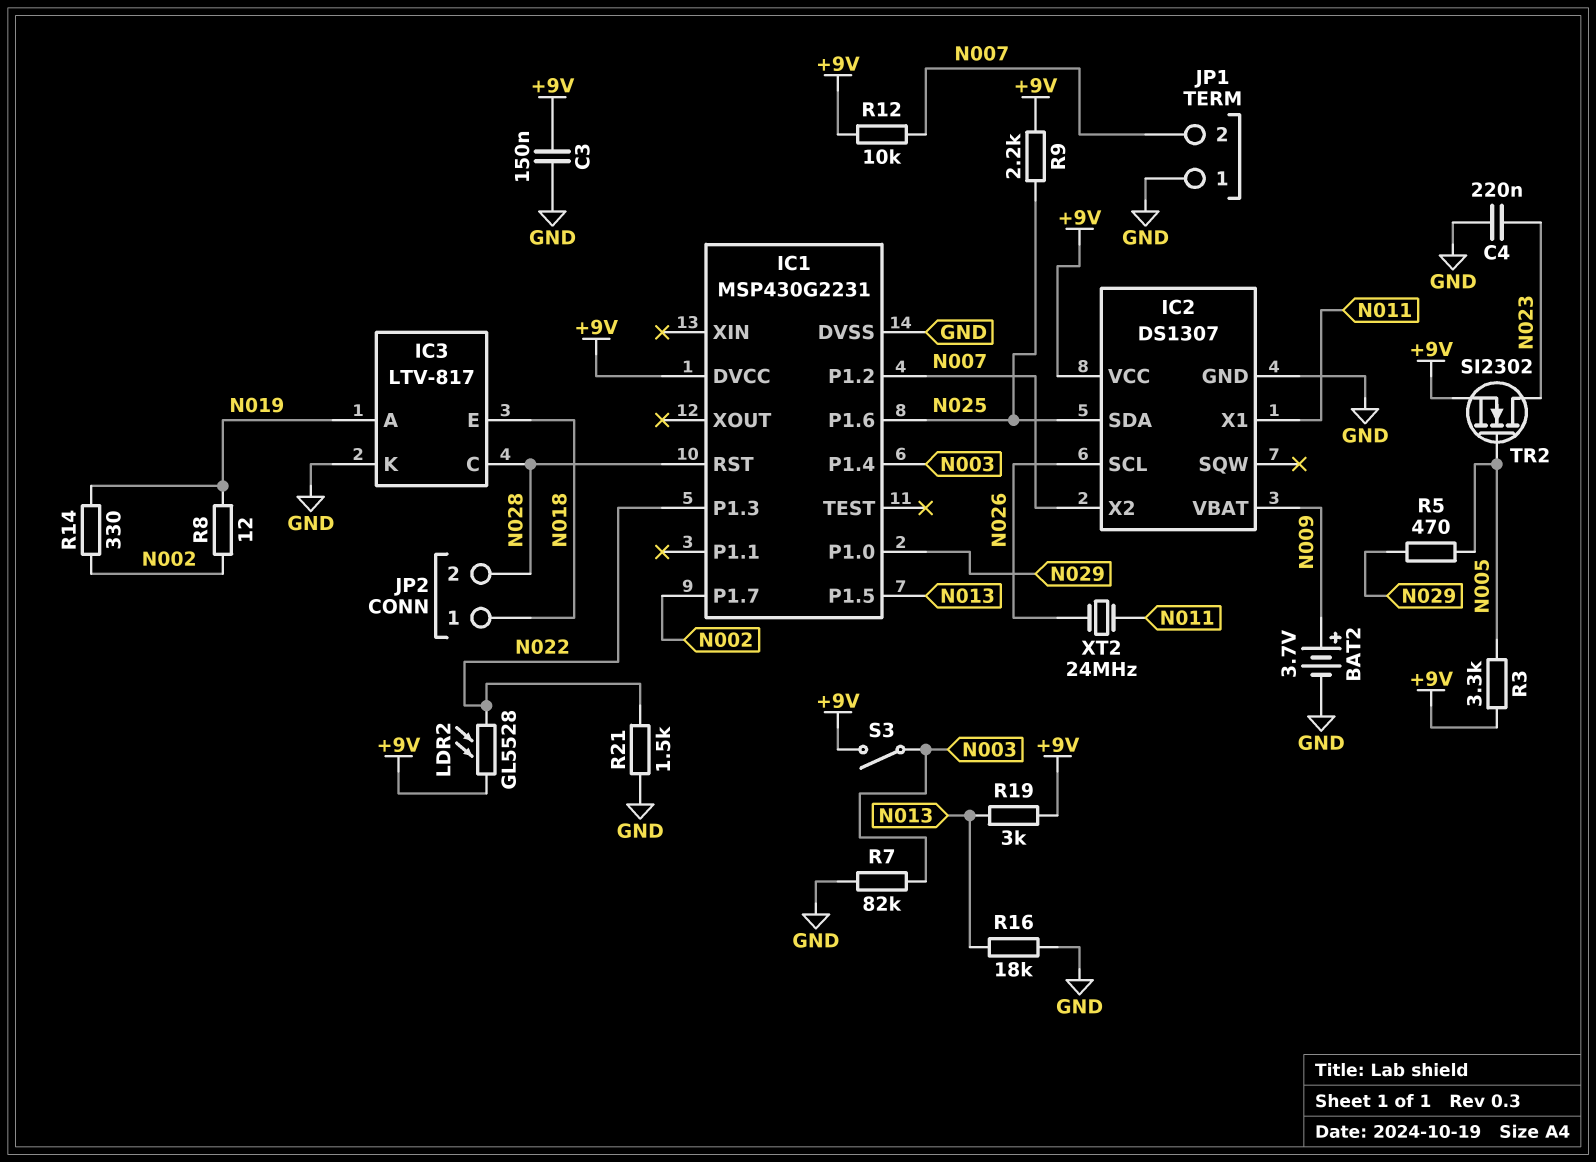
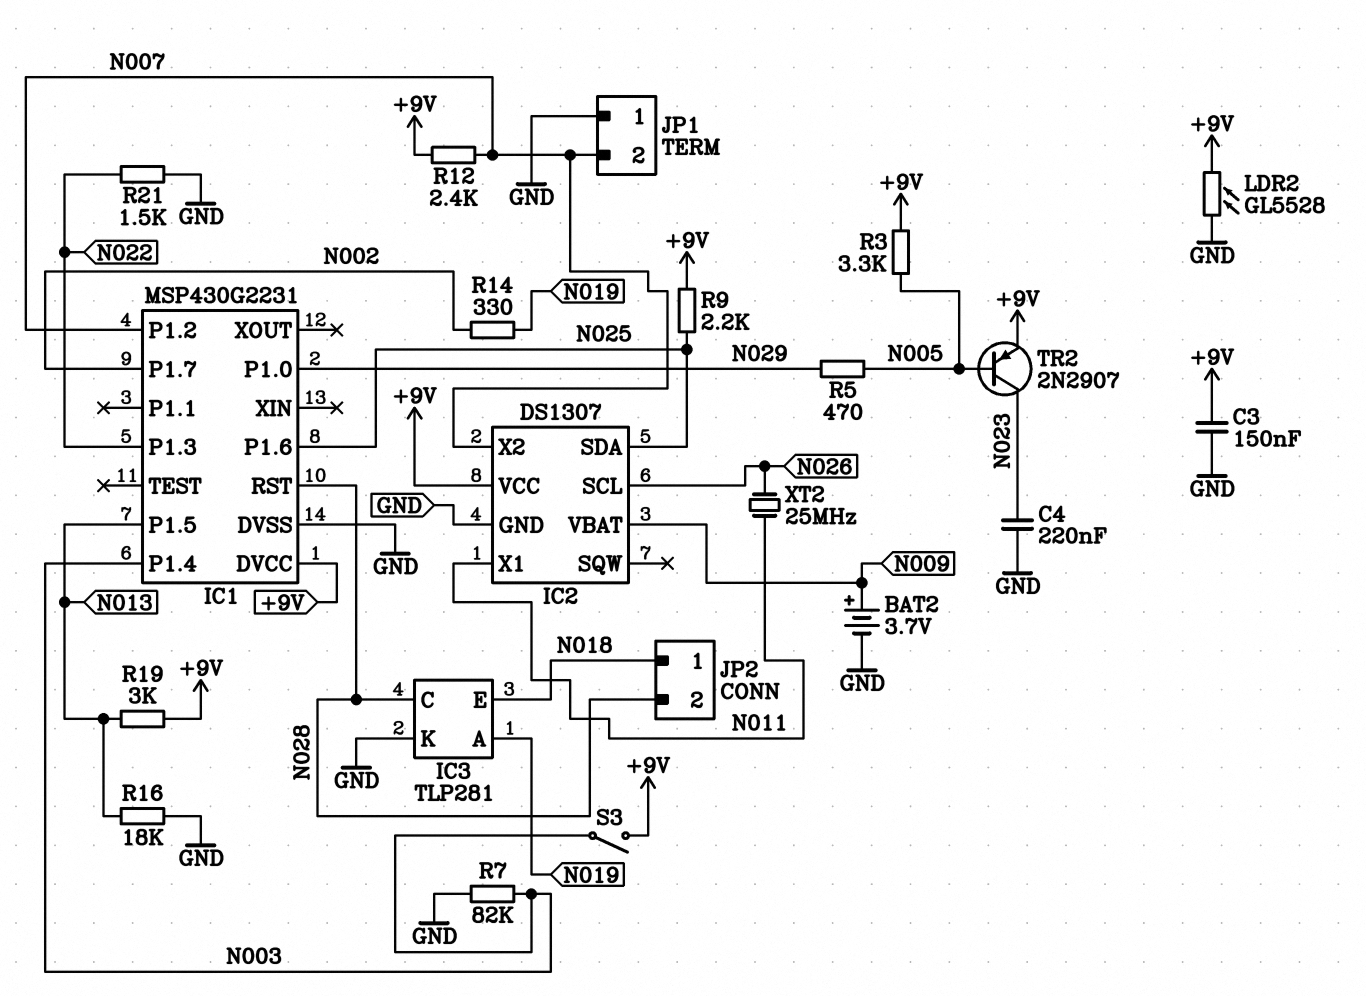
IC3: LTV-817 -> TLP281
LDR2: GL5528 (+9V, N022) -> GL5528 (+9V, GND)
R8: 12 (N002, N019) -> none
R12: 10k (+9V, N007) -> 2.4k (+9V, N007)
TR2: NMOS SI2302 (G N005, D N023, S +9V) -> PNP 2N2907 (B N005, C N023, E +9V)
XT2: 24MHz (N011, N026) -> 25MHz (N011, N026)

